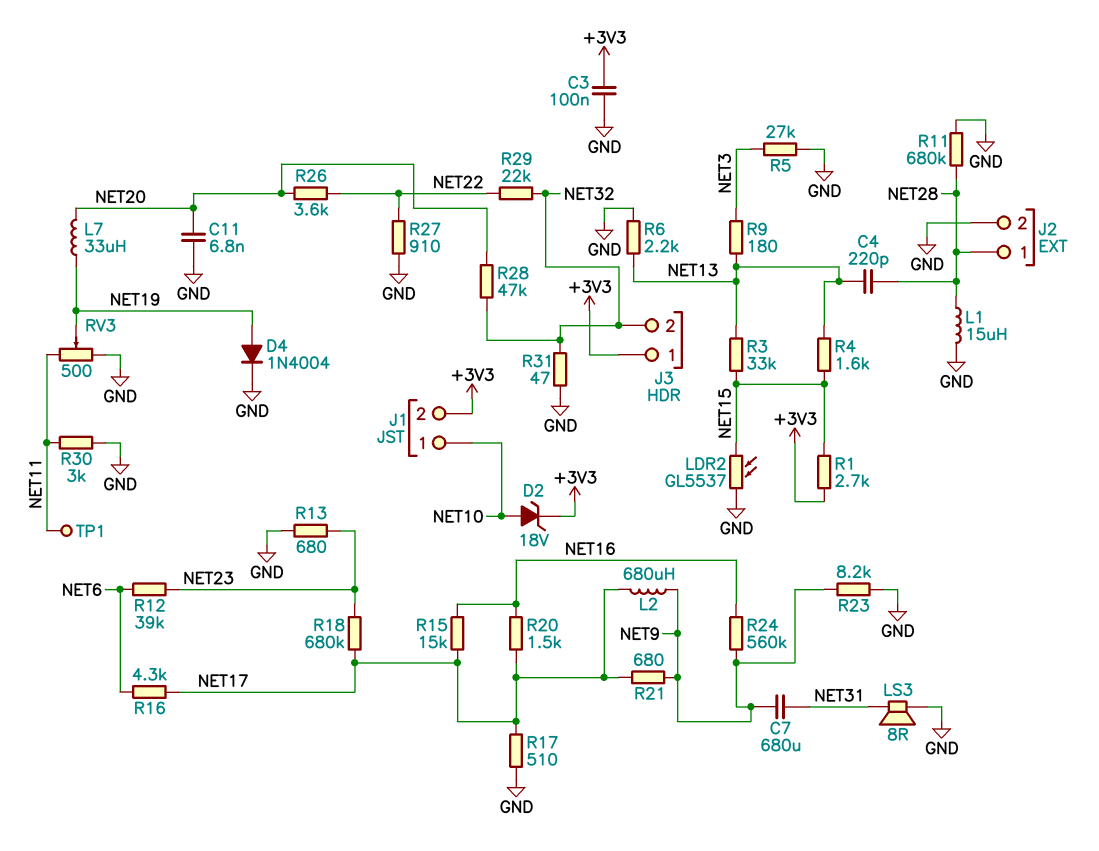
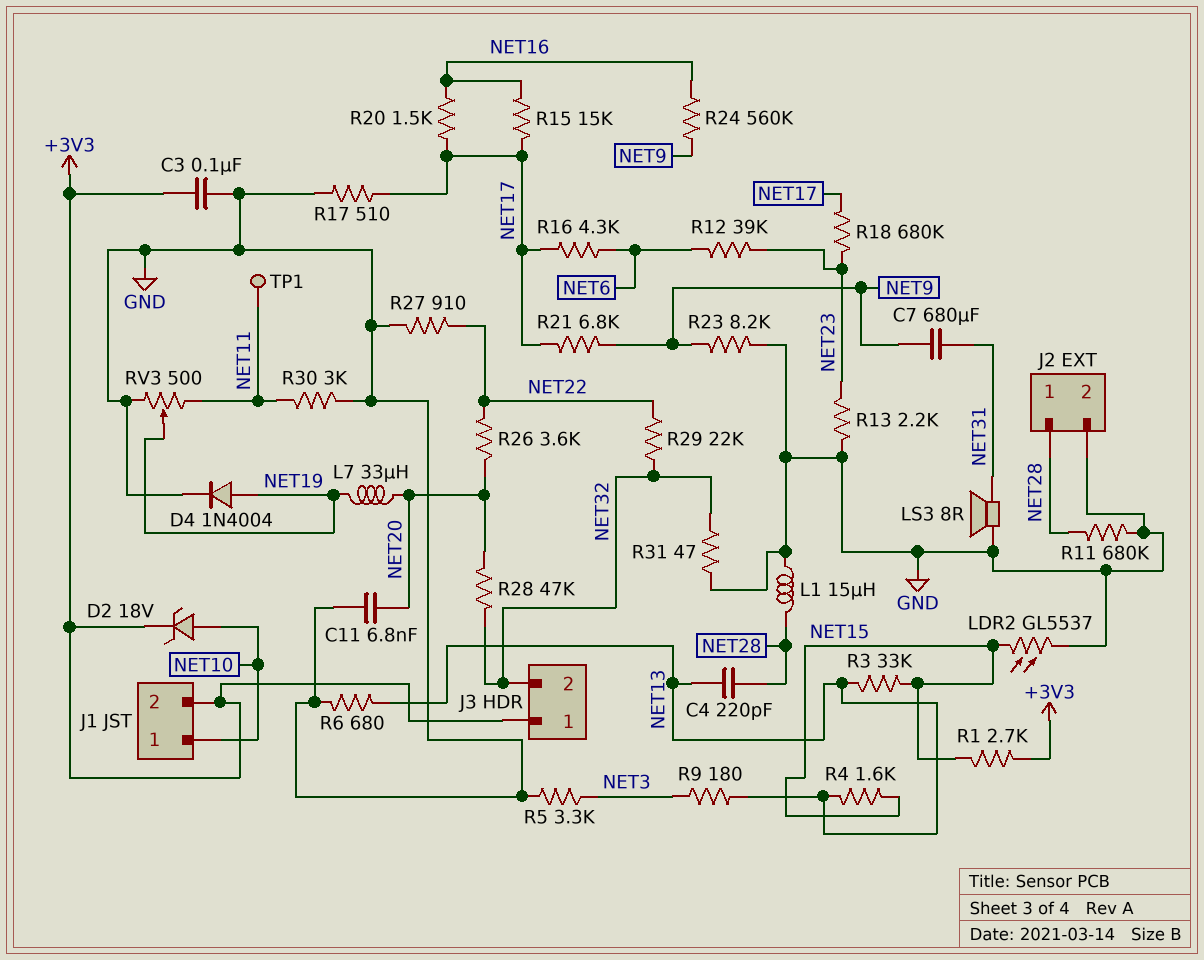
L2: 680uH (NET9, NET17) -> none
R5: 27k (GND, NET3) -> 3.3k (GND, NET3)
R6: 2.2k (GND, NET13) -> 680 (GND, NET13)
R13: 680 (GND, NET23) -> 2.2k (GND, NET23)
R21: 680 (NET9, NET17) -> 6.8k (NET9, NET17)

